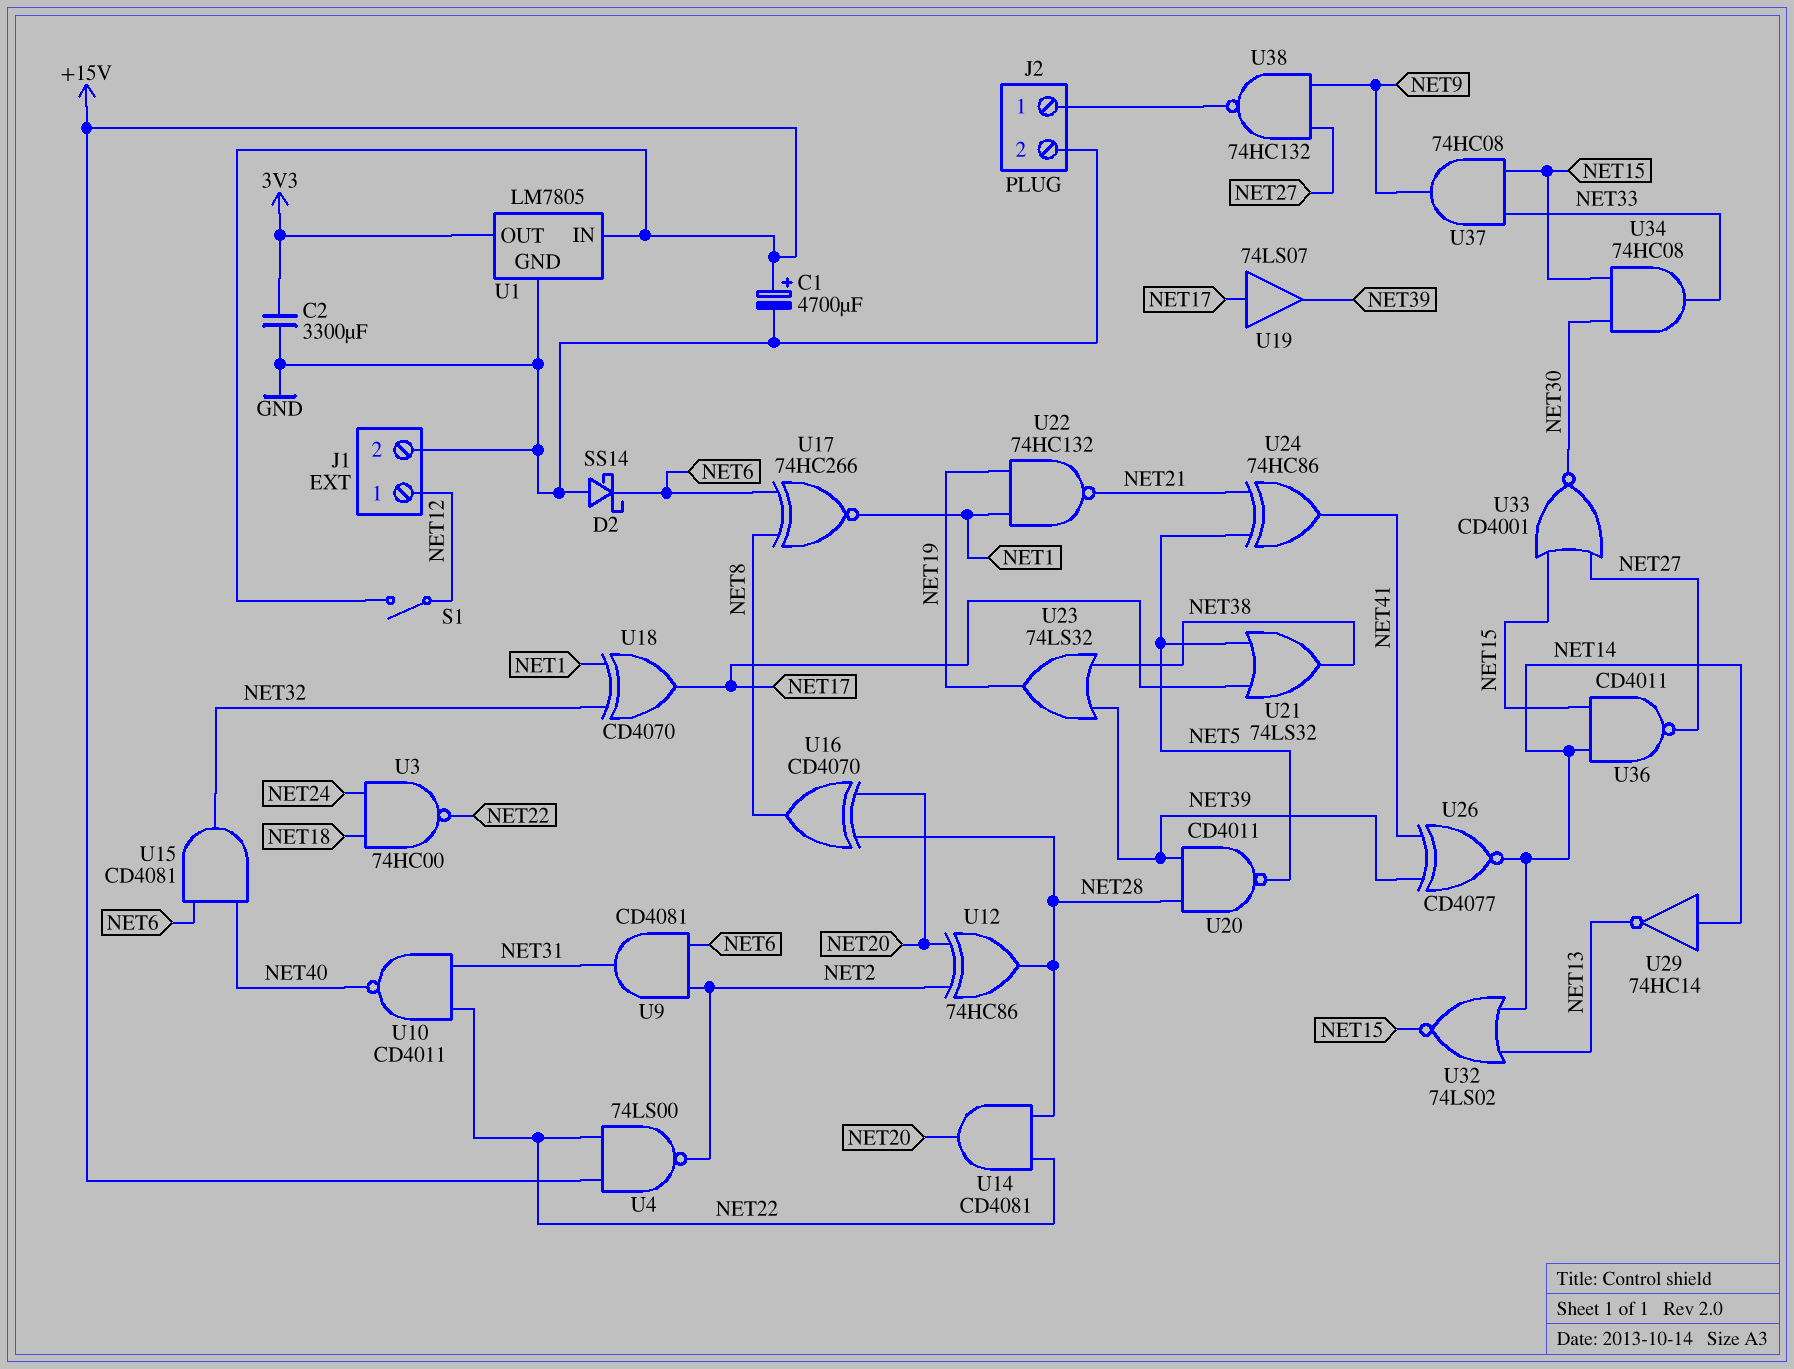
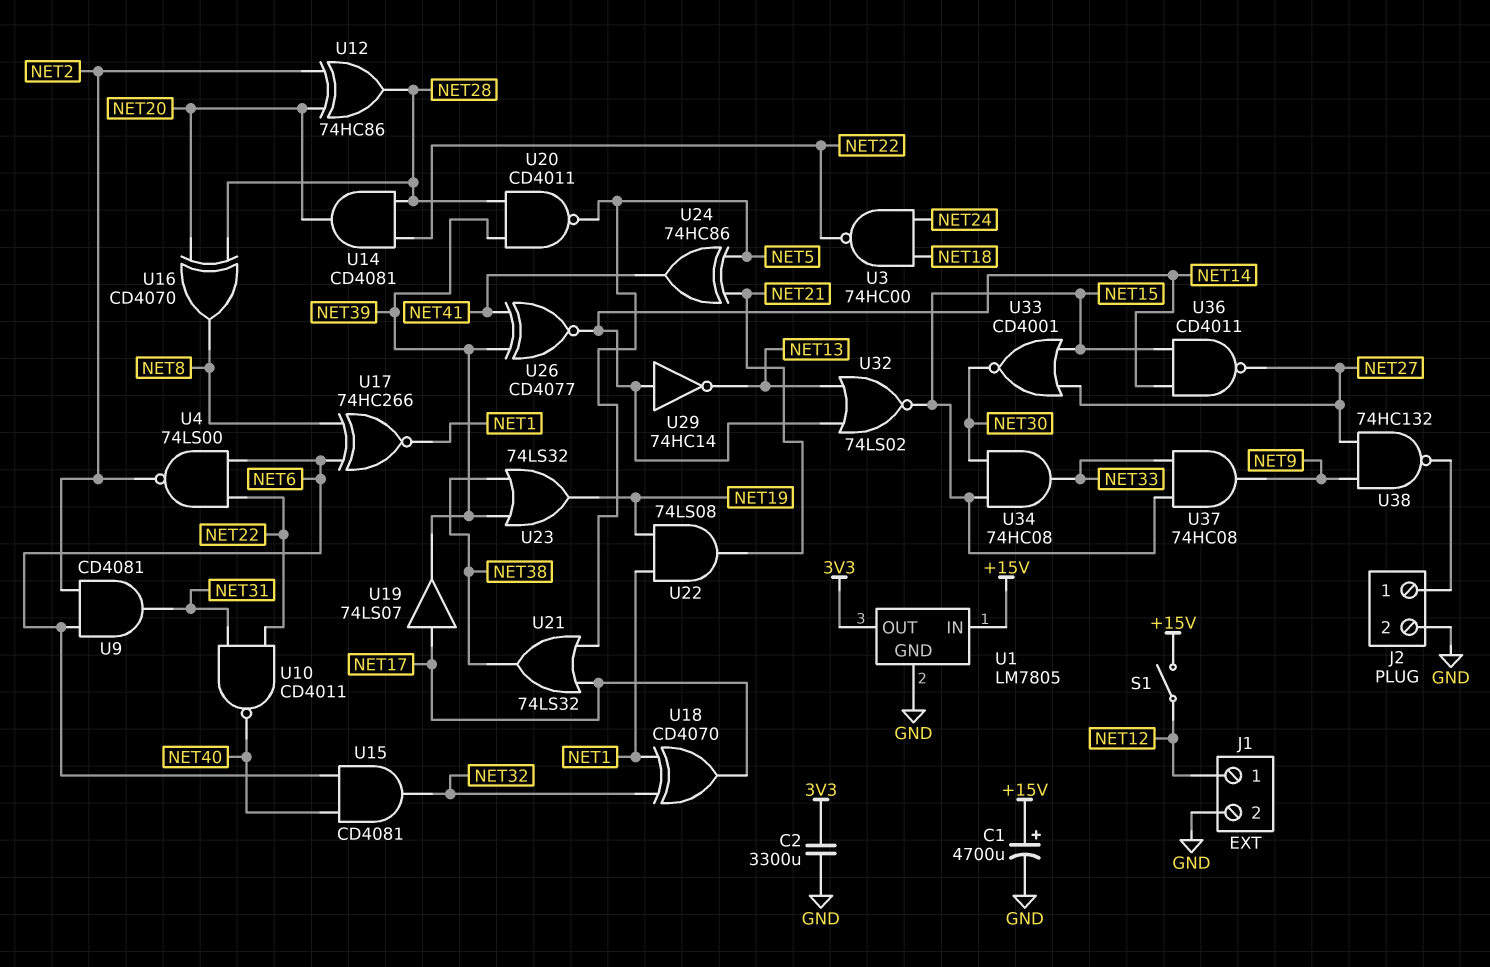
D2: schottky SS14 (A GND, K NET6) -> none
U4: NAND 74LS00 (in +15V, in NET22, out NET2) -> NAND 74LS00 (in NET6, in NET22, out NET2)
U22: NAND 74HC132 (in NET1, in NET19, out NET21) -> AND 74LS08 (in NET1, in NET19, out NET21)

